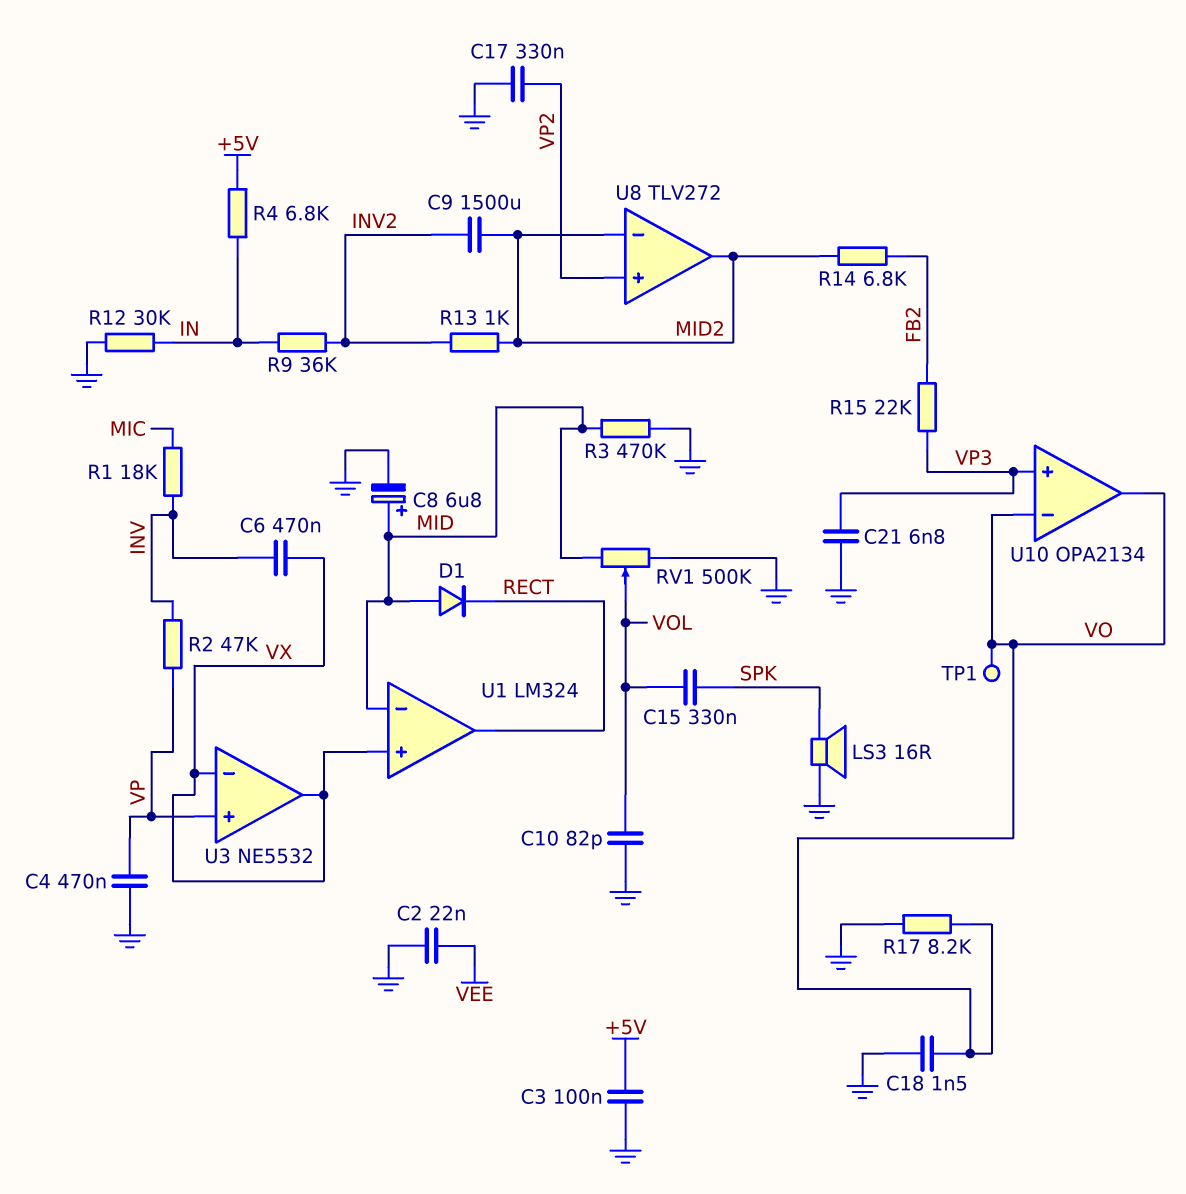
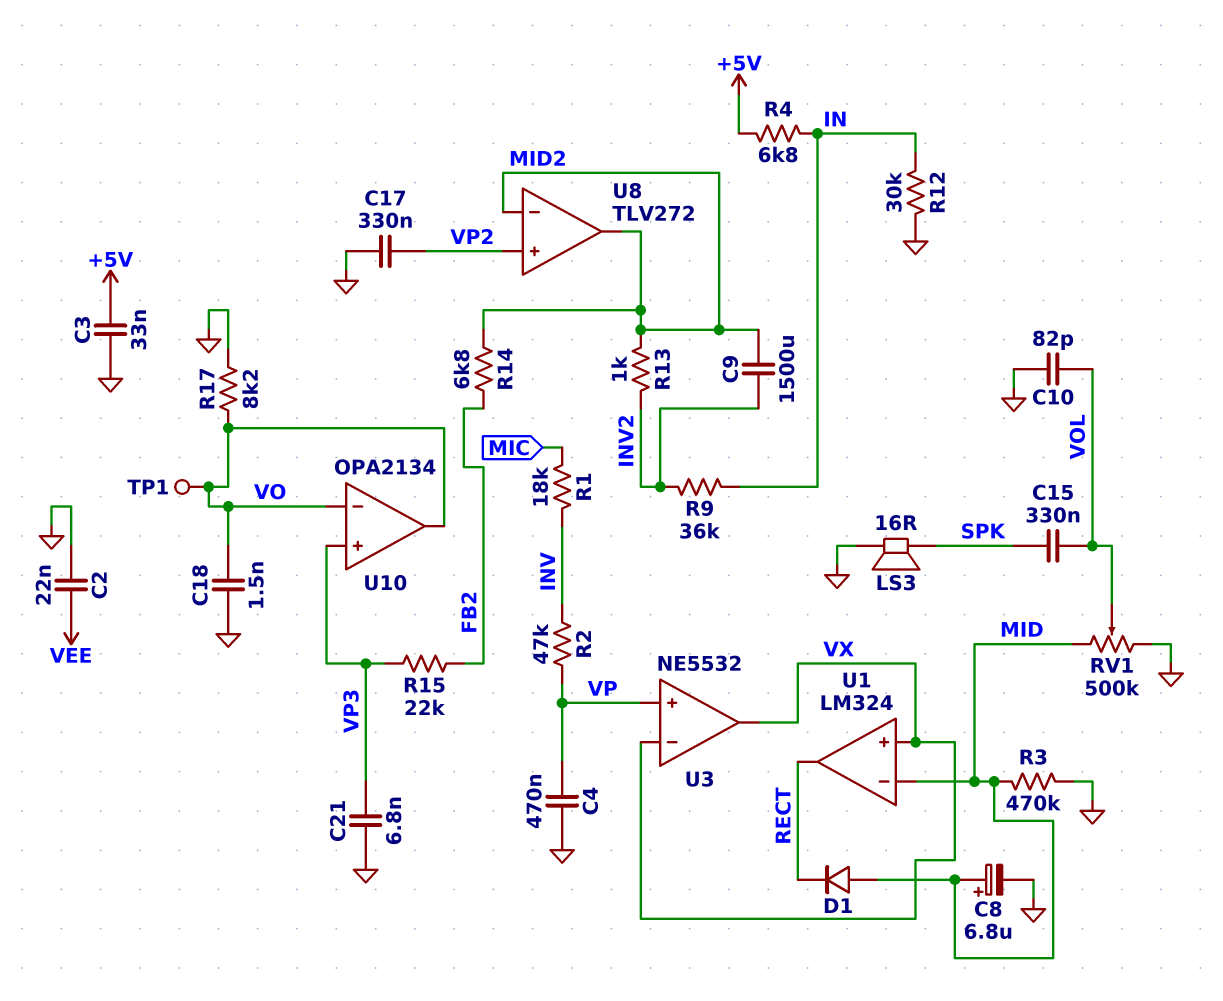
C3: 100nF (+5V, GND) -> 33nF (+5V, GND)
C6: 470nF (INV, VX) -> none

